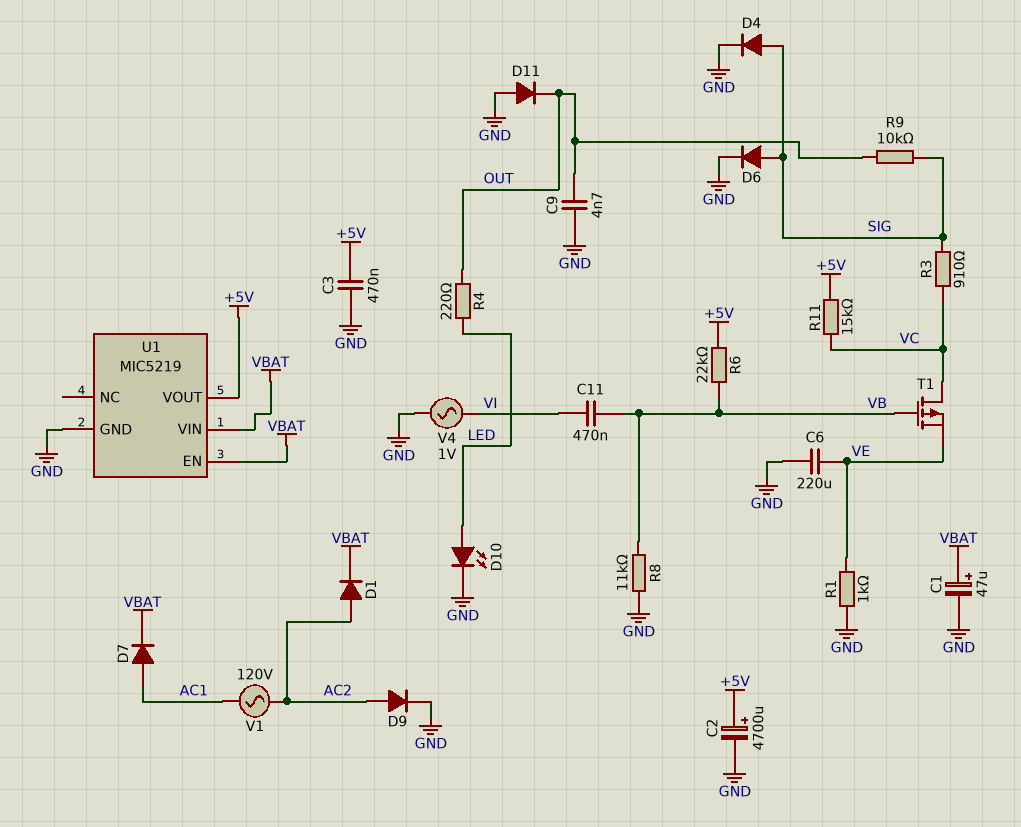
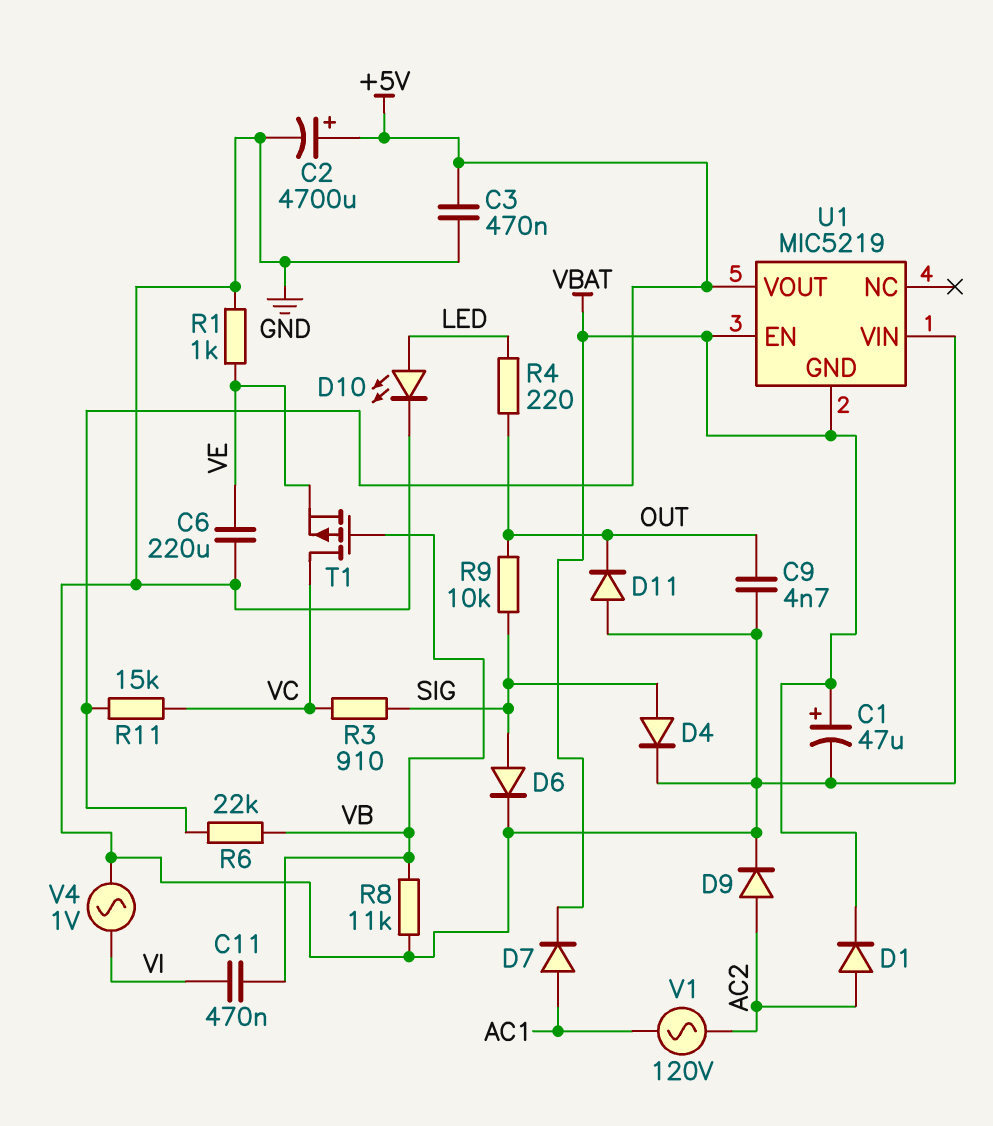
U1 pin GND: GND -> VBAT
U1 pin VIN: VBAT -> GND

